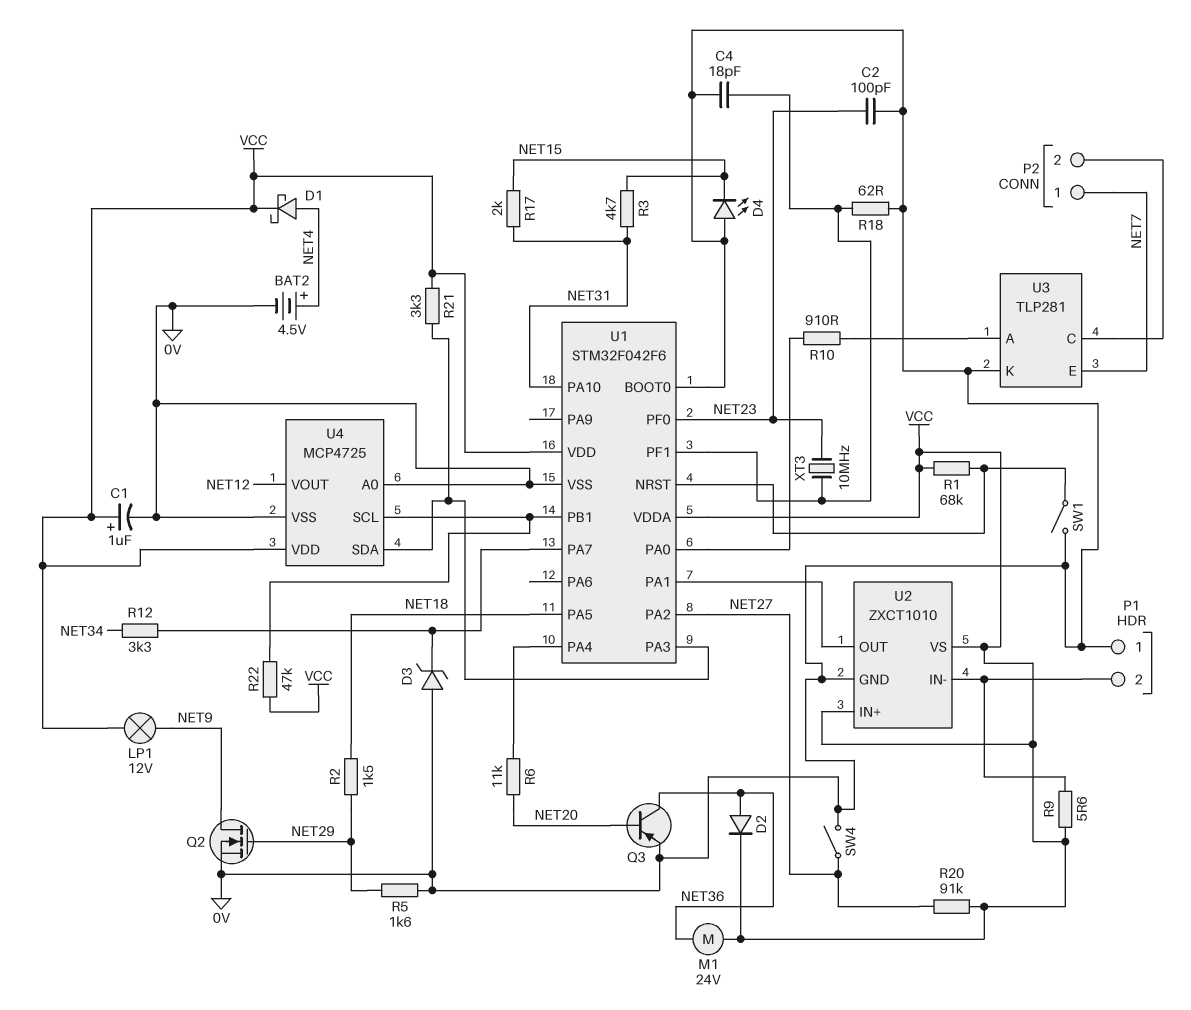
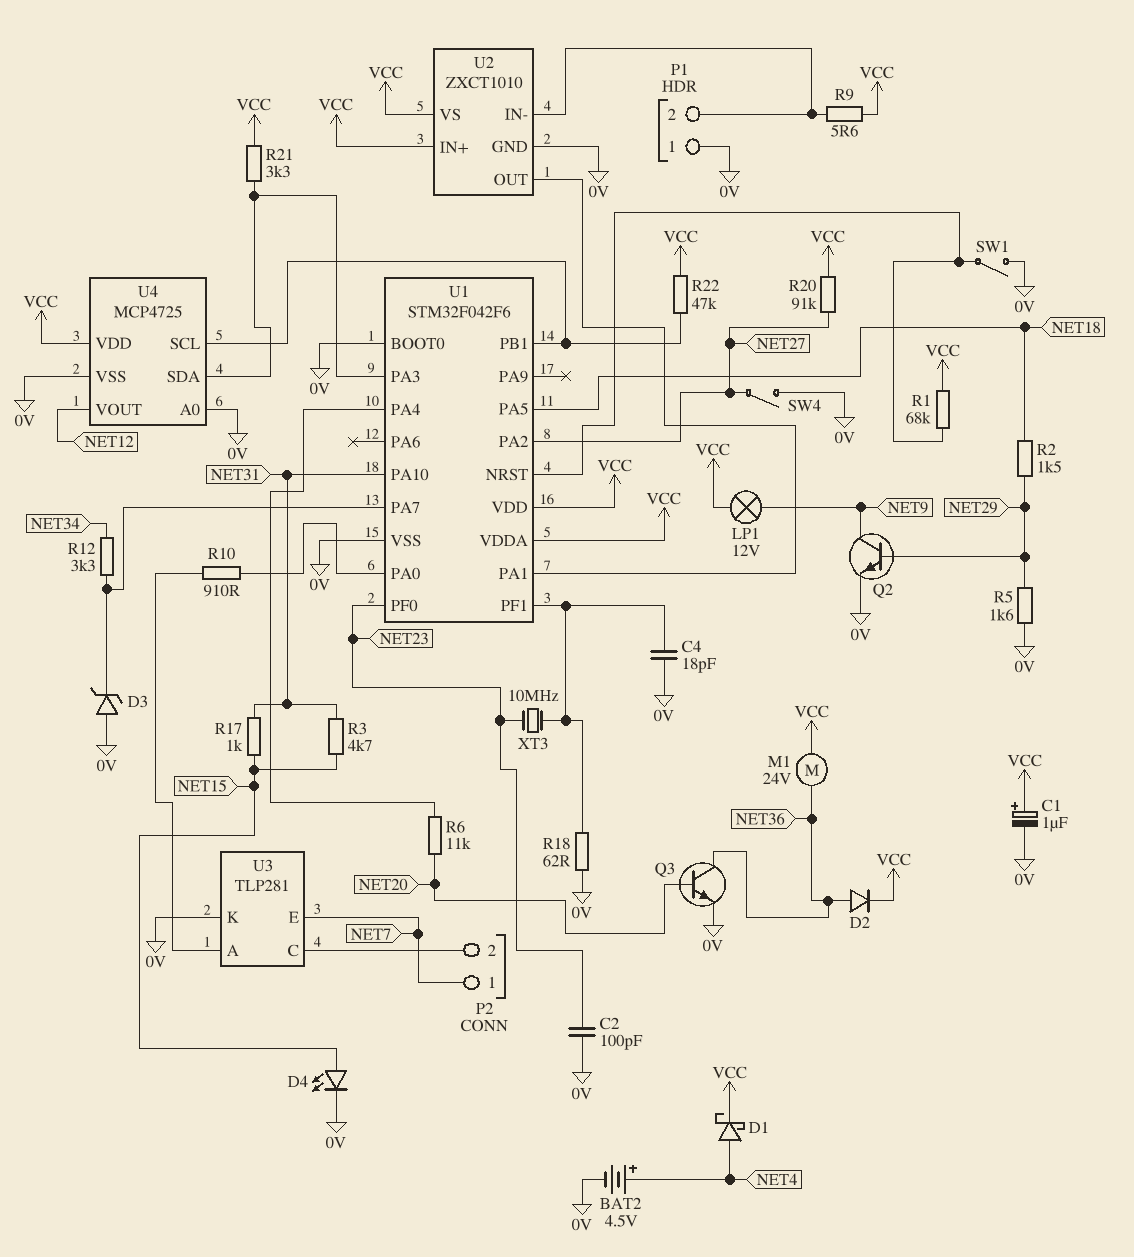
D4: LED (A 0V, K NET15) -> LED (A NET15, K 0V)
Q2: NMOS (G NET29, D NET9, S 0V) -> NPN (B NET29, C NET9, E 0V)
Q3: PNP (B NET20, C NET36, E 0V) -> NPN (B NET20, C NET36, E 0V)
R17: 2k (NET15, NET31) -> 1k (NET15, NET31)

